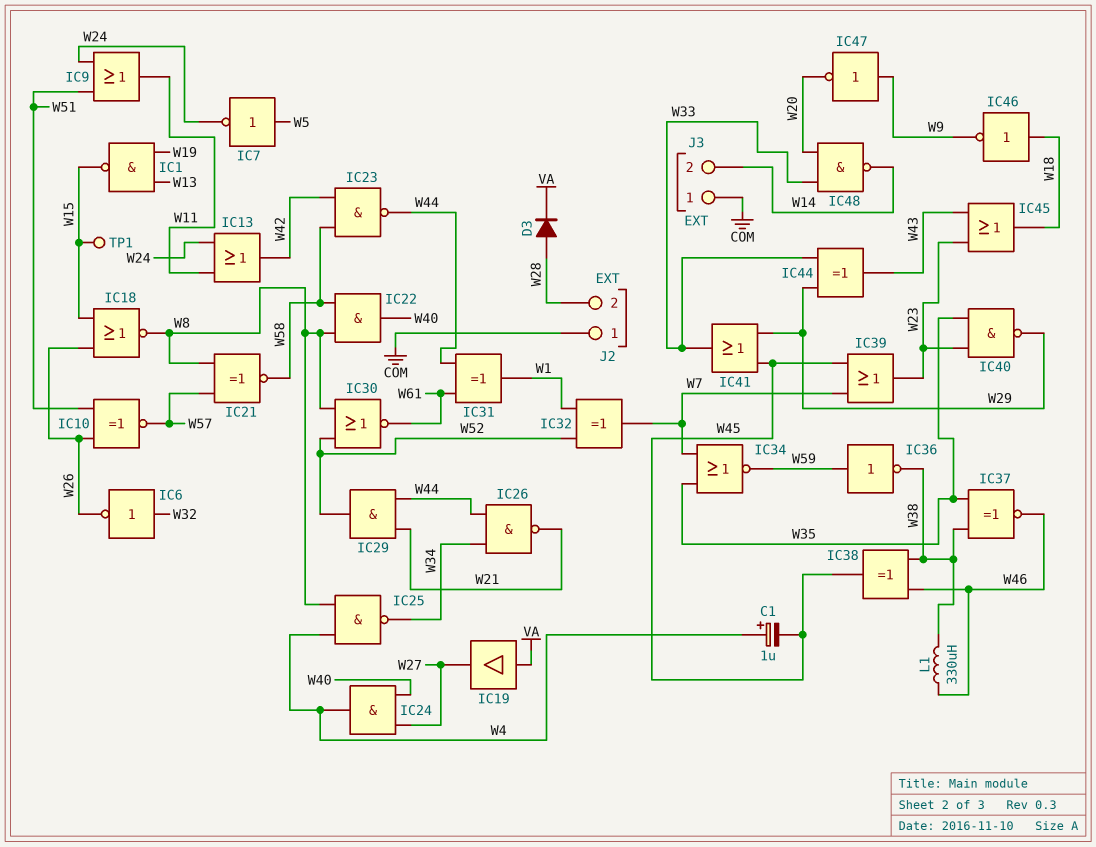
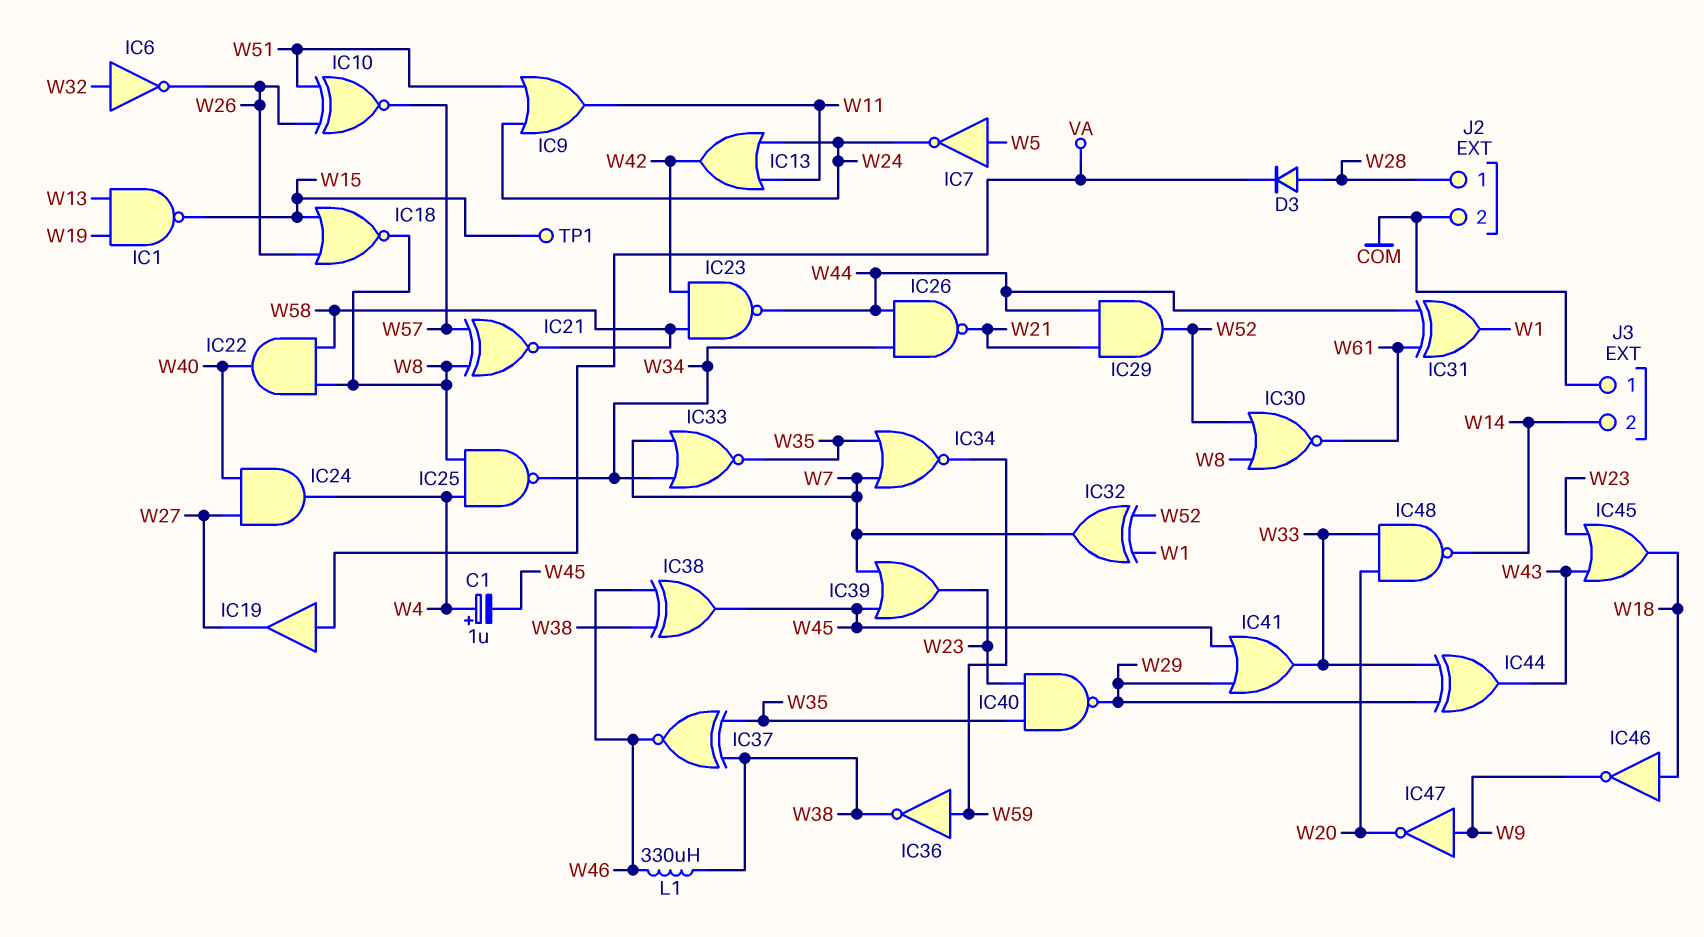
IC33: none -> NOR (in W7, in W34, out W35)
J2 pin 1: COM -> W28
J2 pin 2: W28 -> COM

